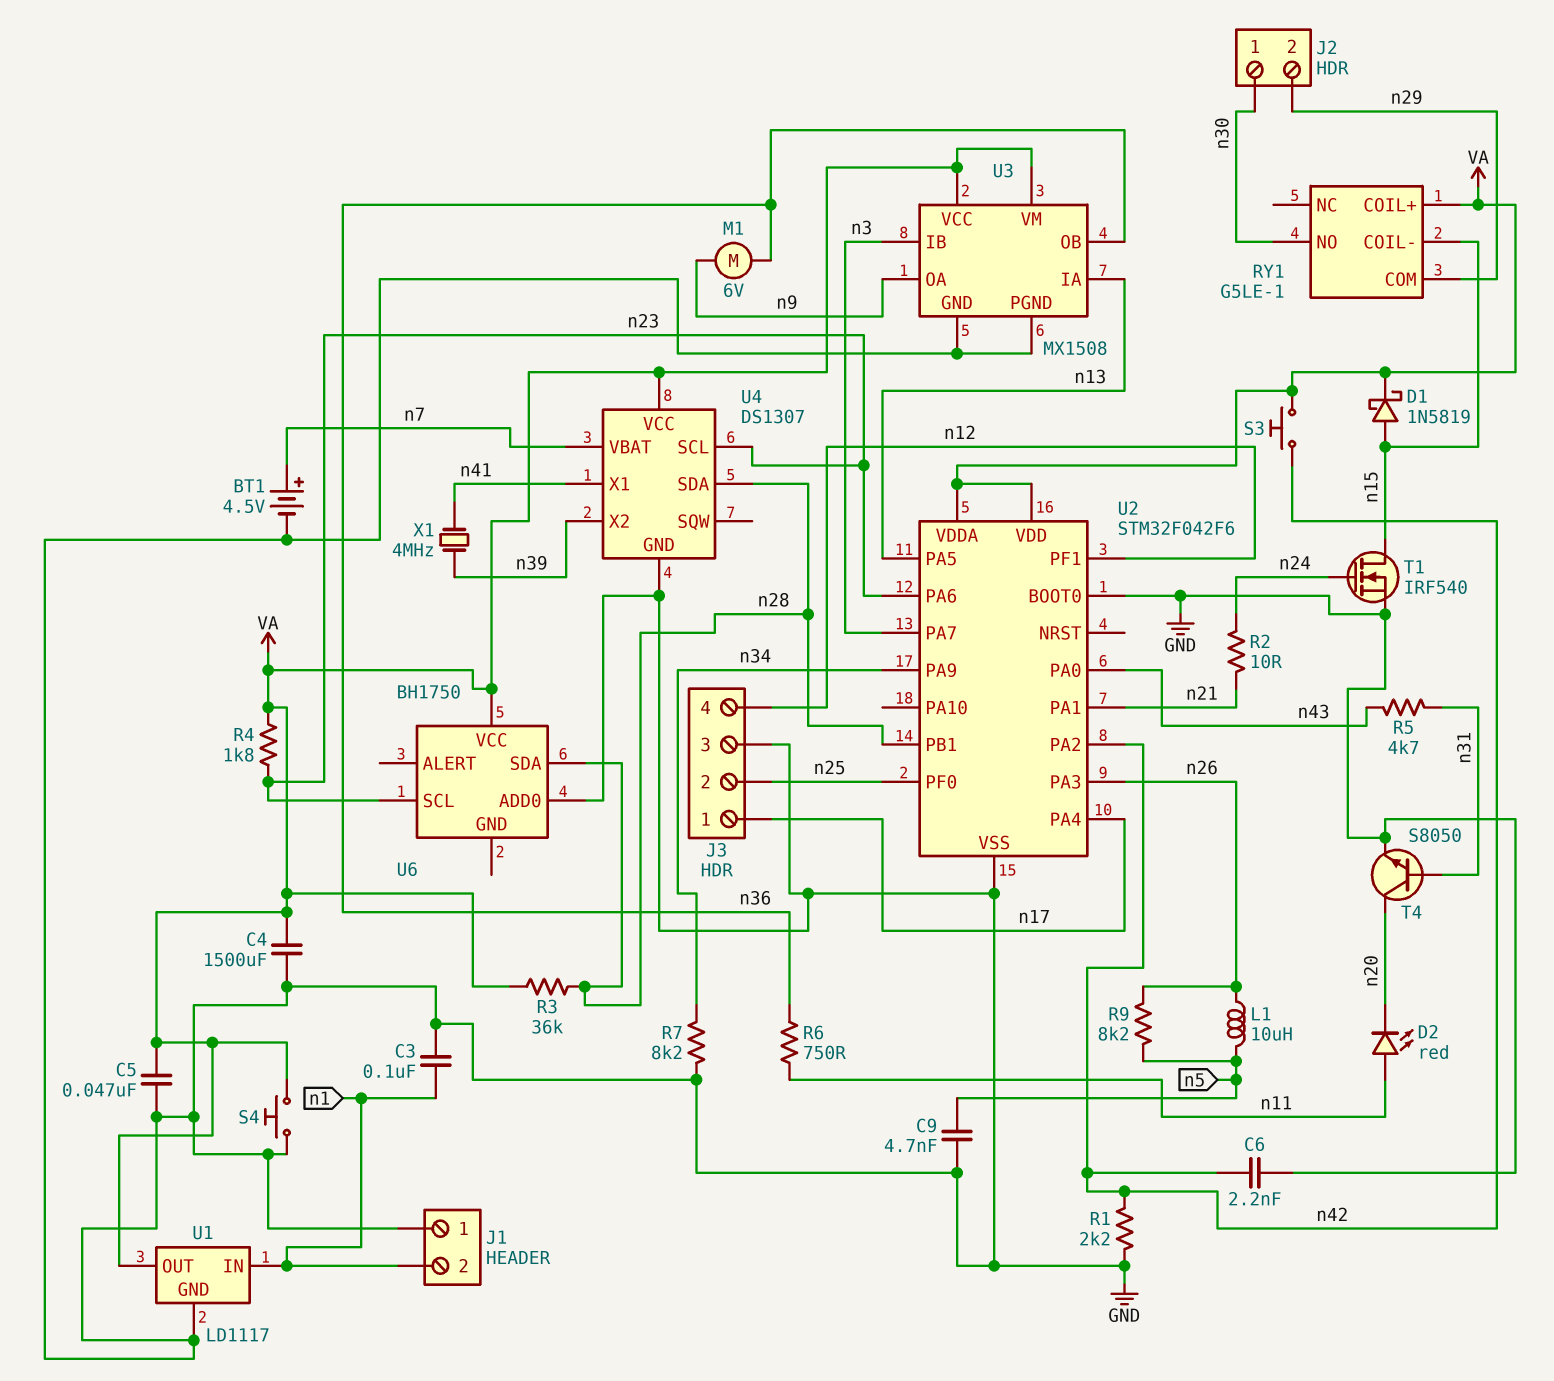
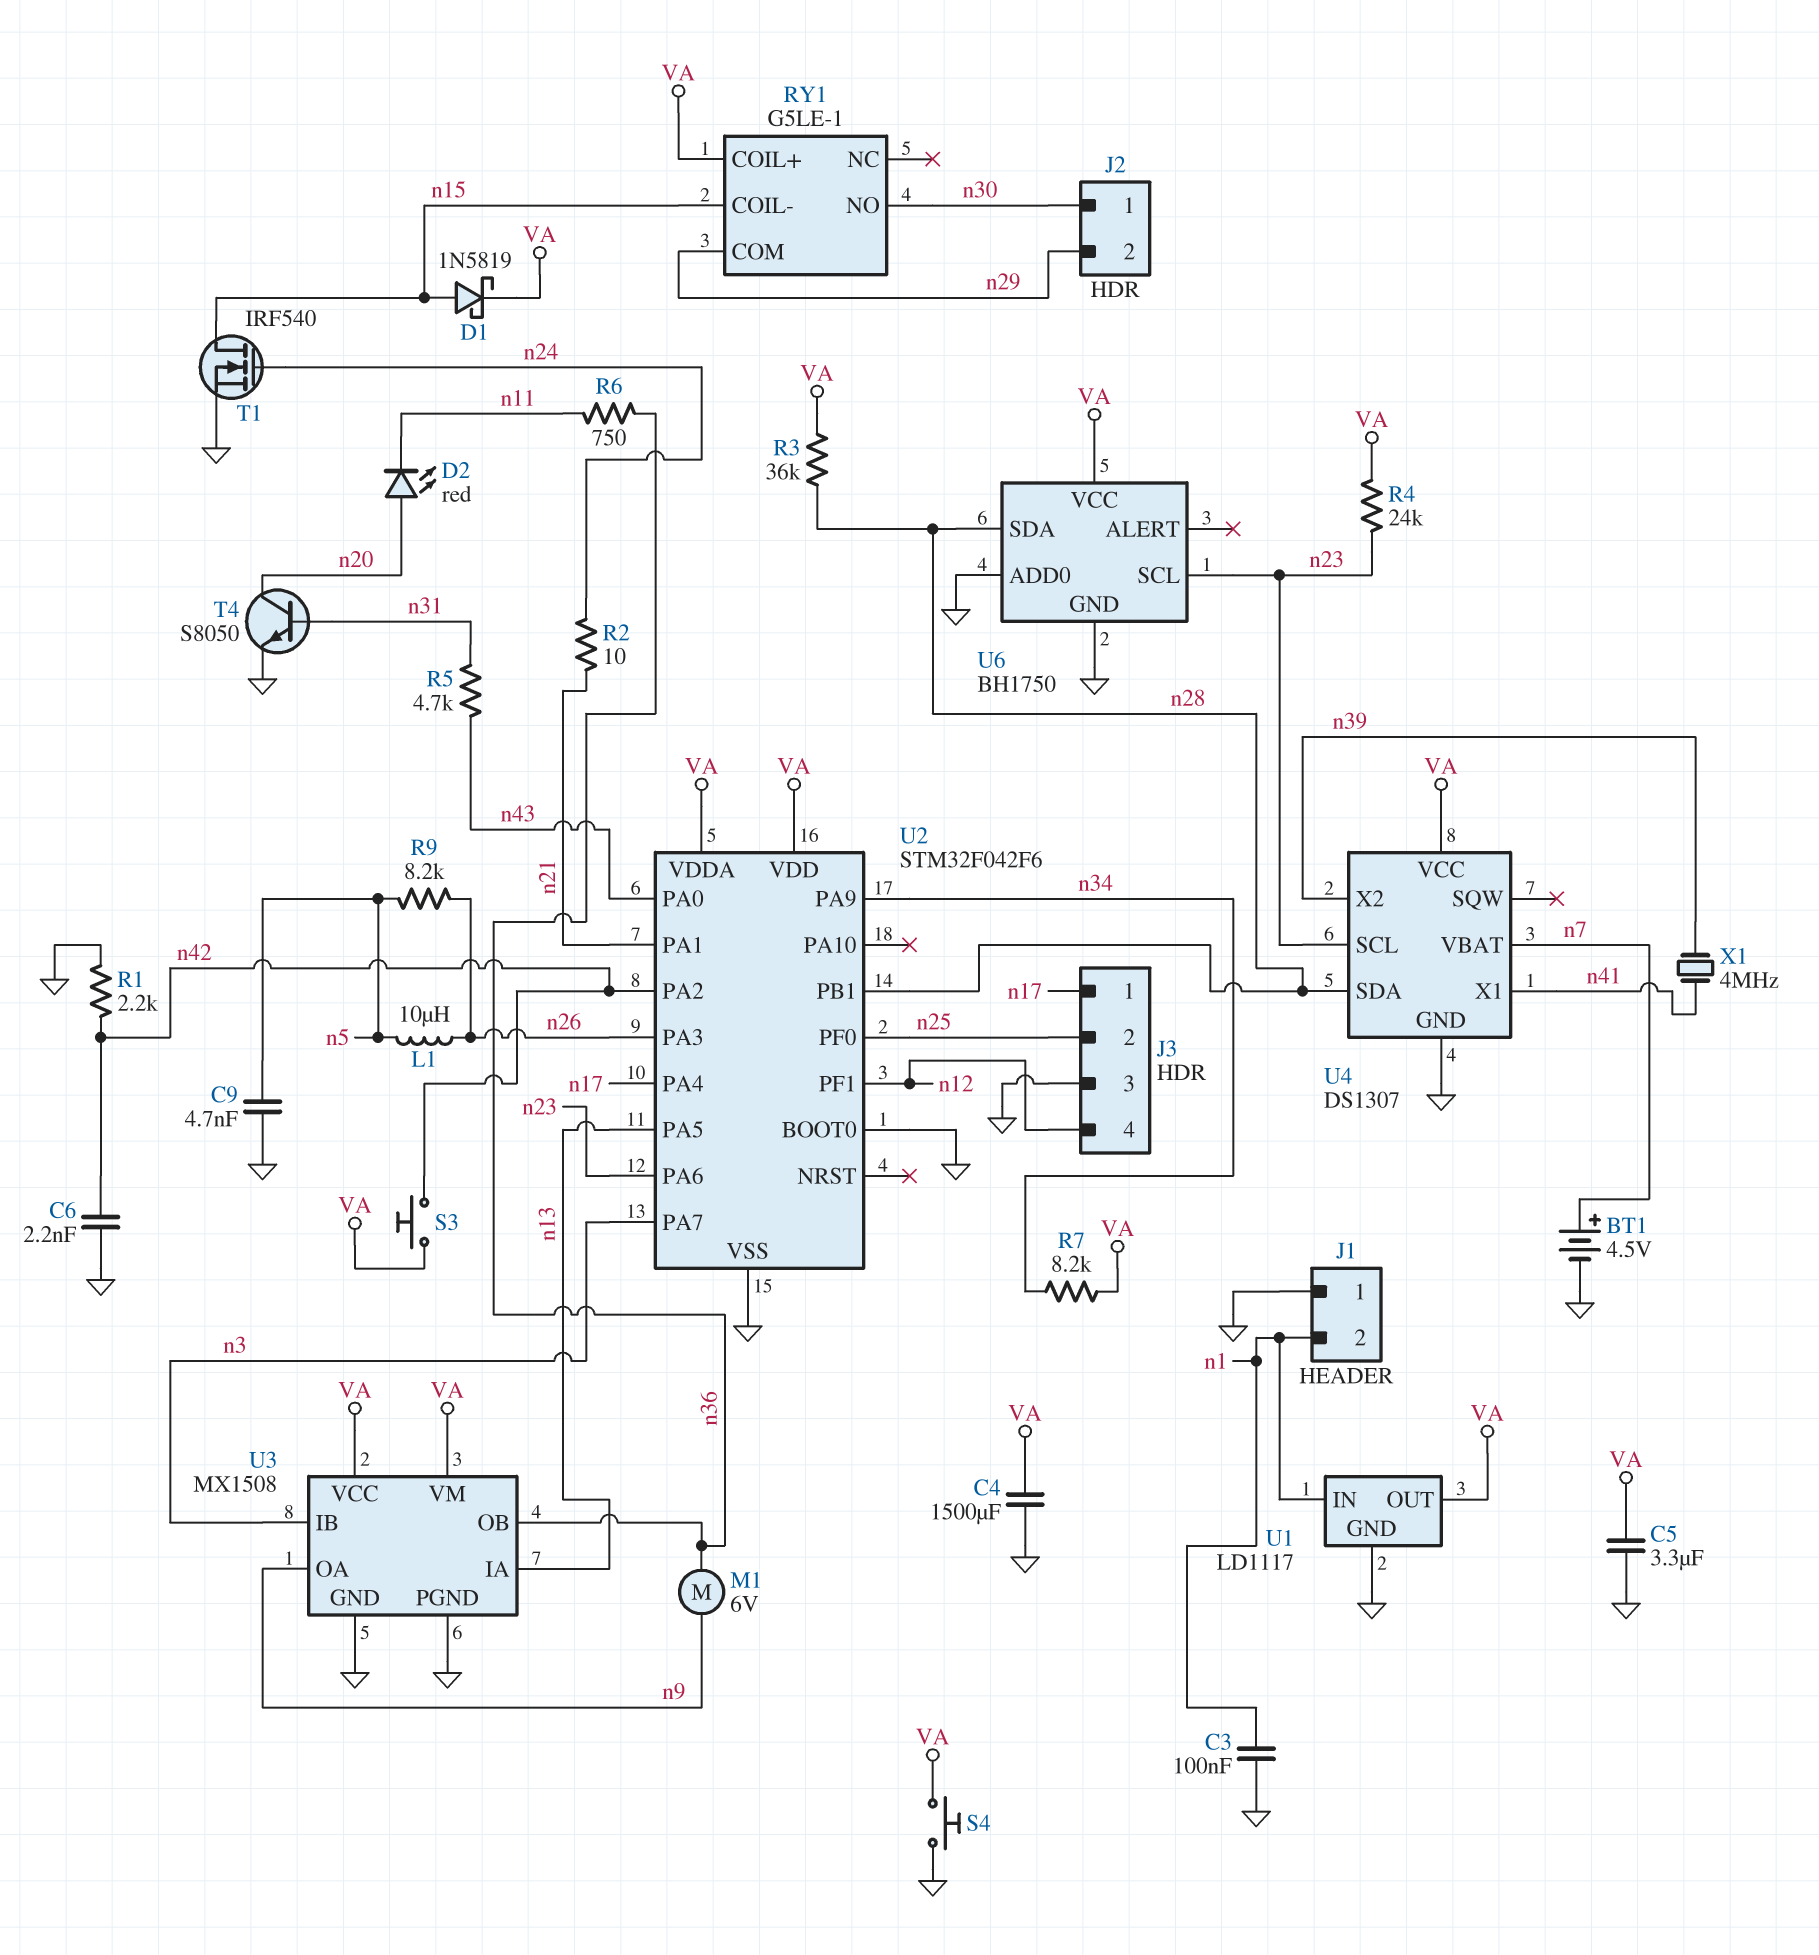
C5: 47nF (GND, VA) -> 3.3uF (GND, VA)
D2: LED red (A n11, K n20) -> LED red (A n20, K n11)
R4: 1.8k (VA, n23) -> 24k (VA, n23)
R7: 8.2k (GND, n34) -> 8.2k (VA, n34)
U6 pin GND: none -> GND

